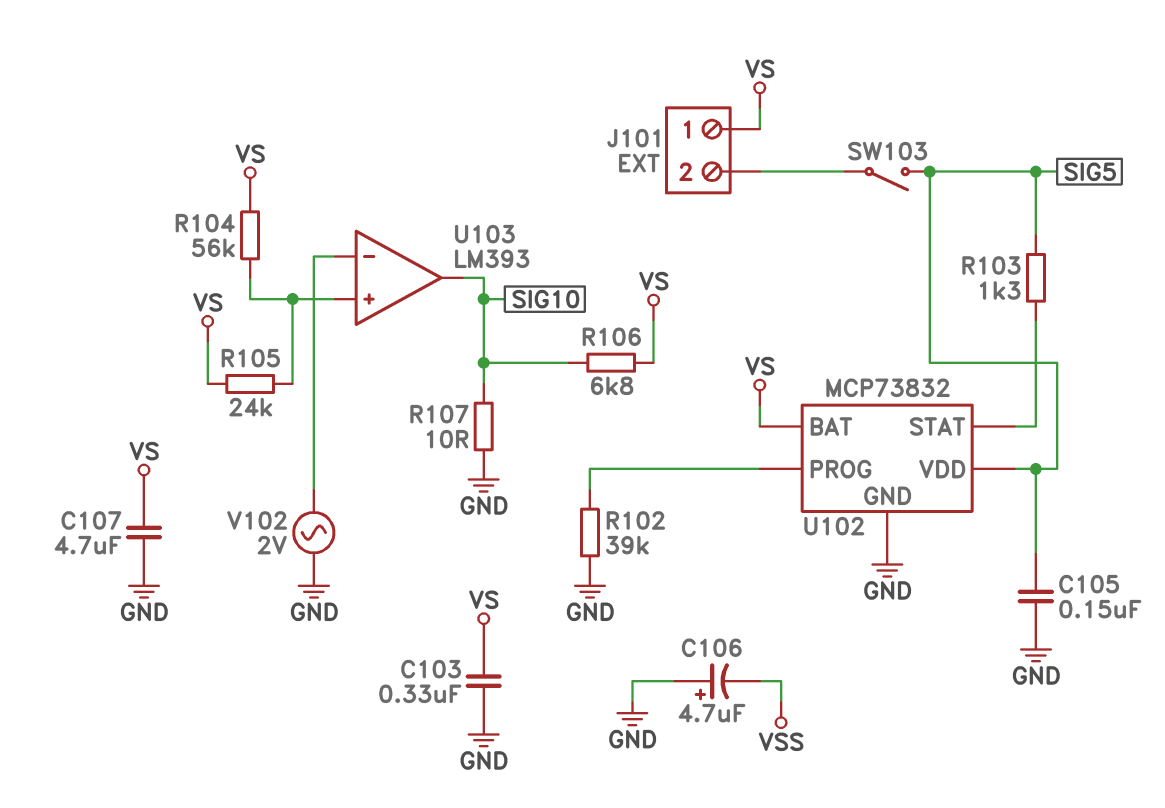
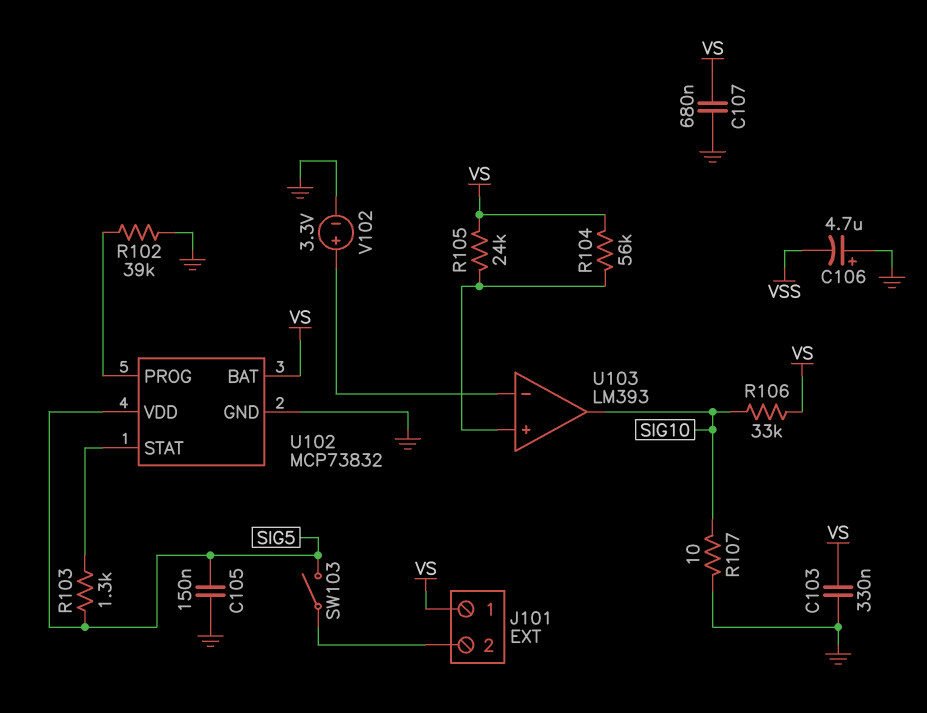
C107: 4.7uF (GND, VS) -> 680nF (GND, VS)
R106: 6.8k (SIG10, VS) -> 33k (SIG10, VS)
V102: AC 2V (GND, U103/in-) -> 3.3V (plus U103/in-, minus GND)

